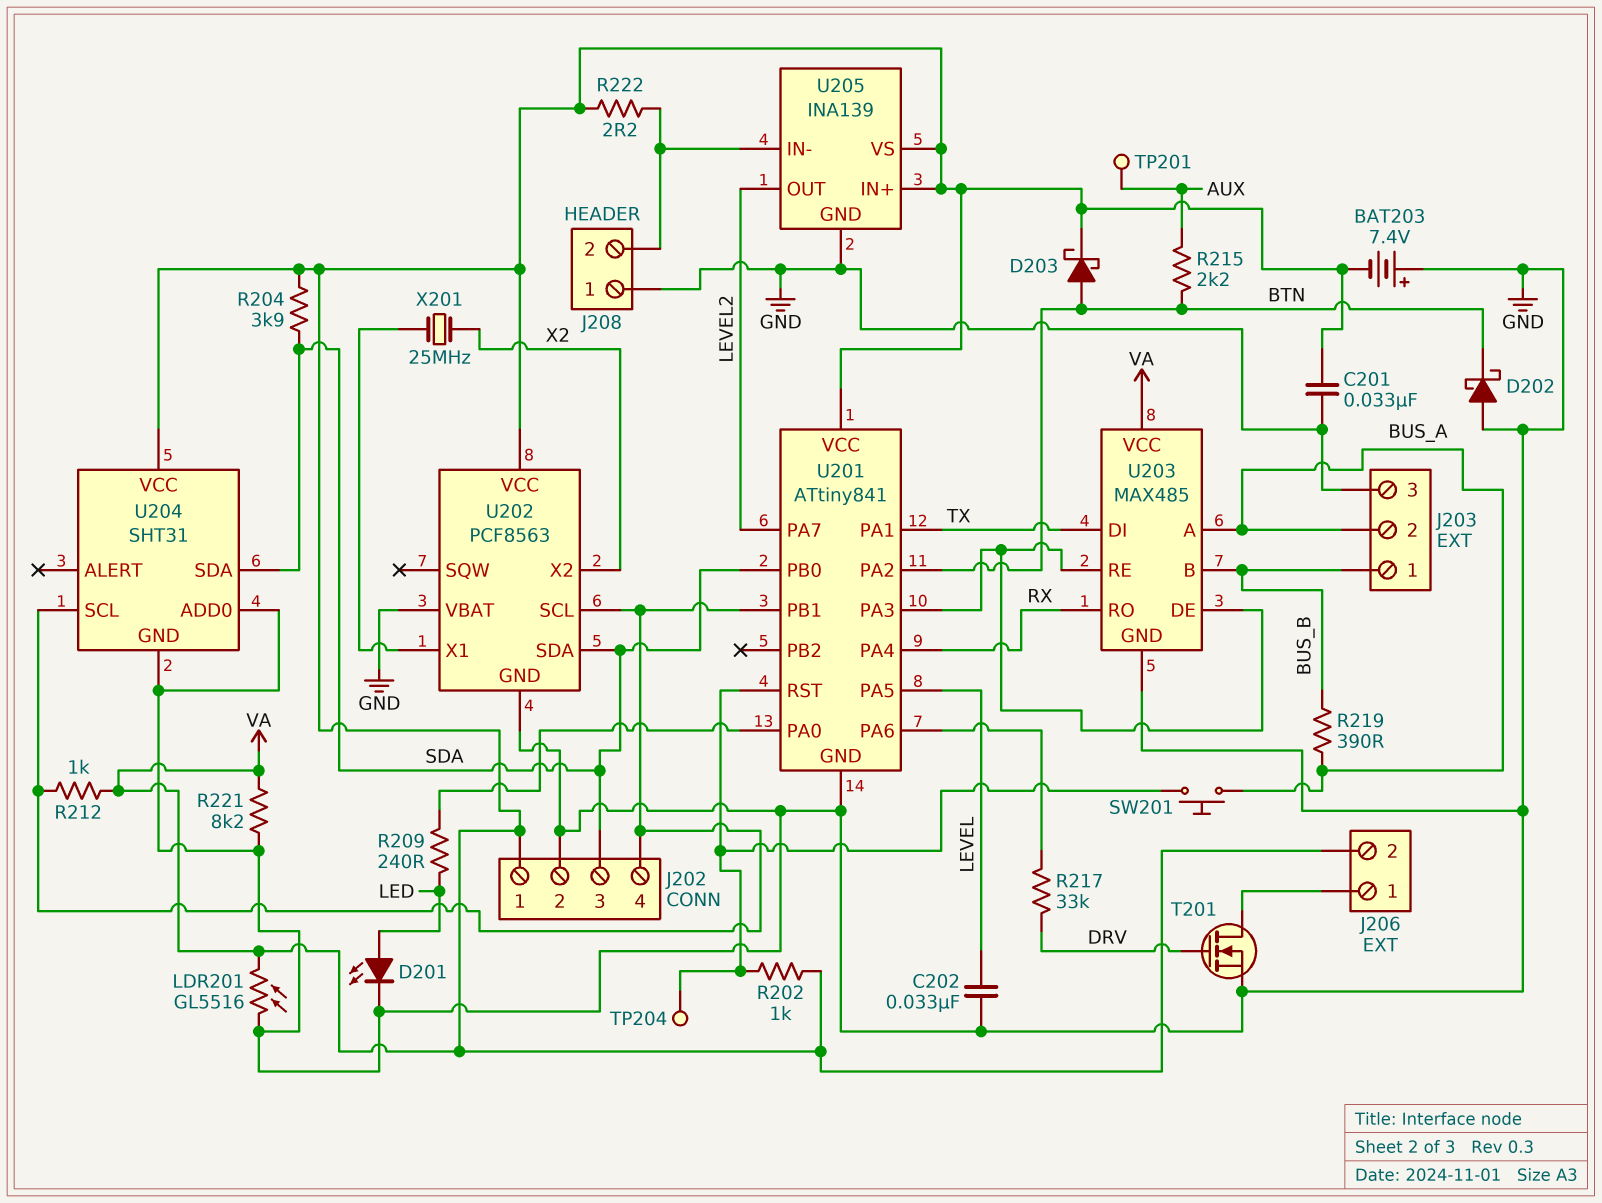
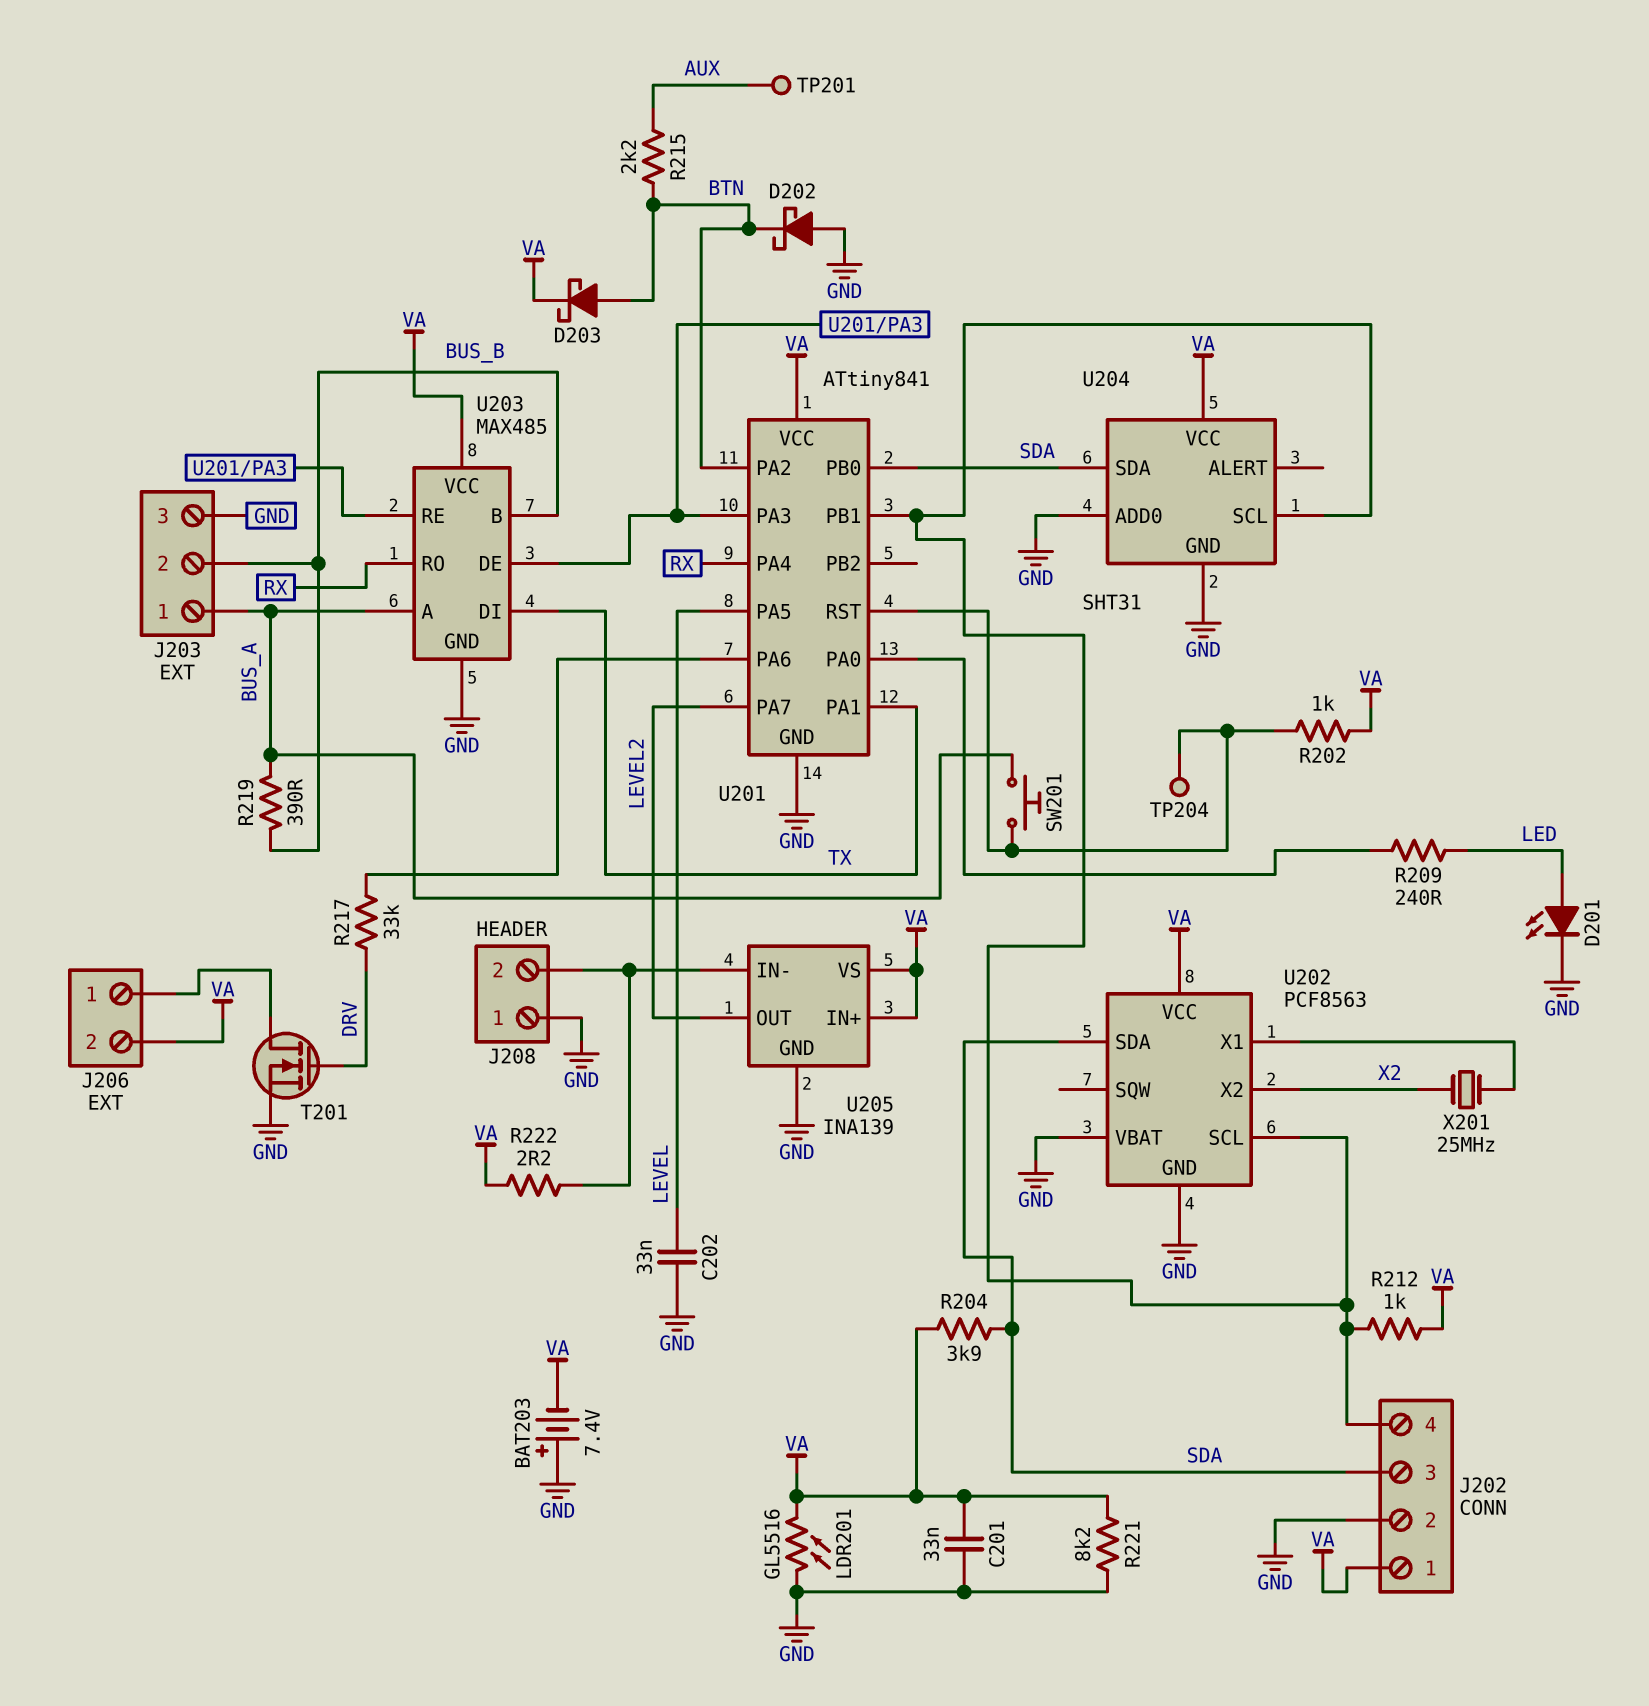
J203 pin 1: BUS_B -> BUS_A
J203 pin 2: BUS_A -> BUS_B

